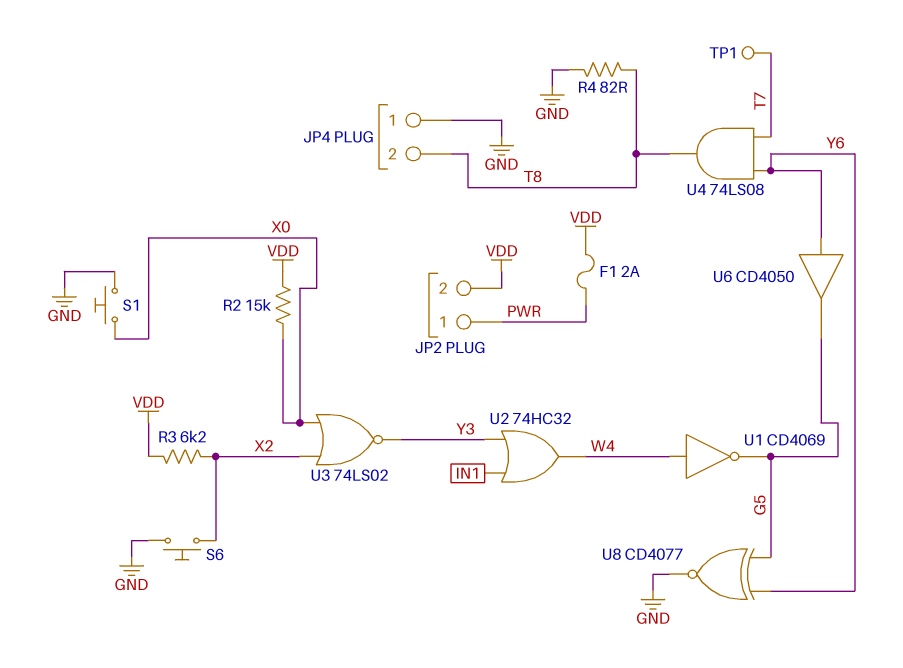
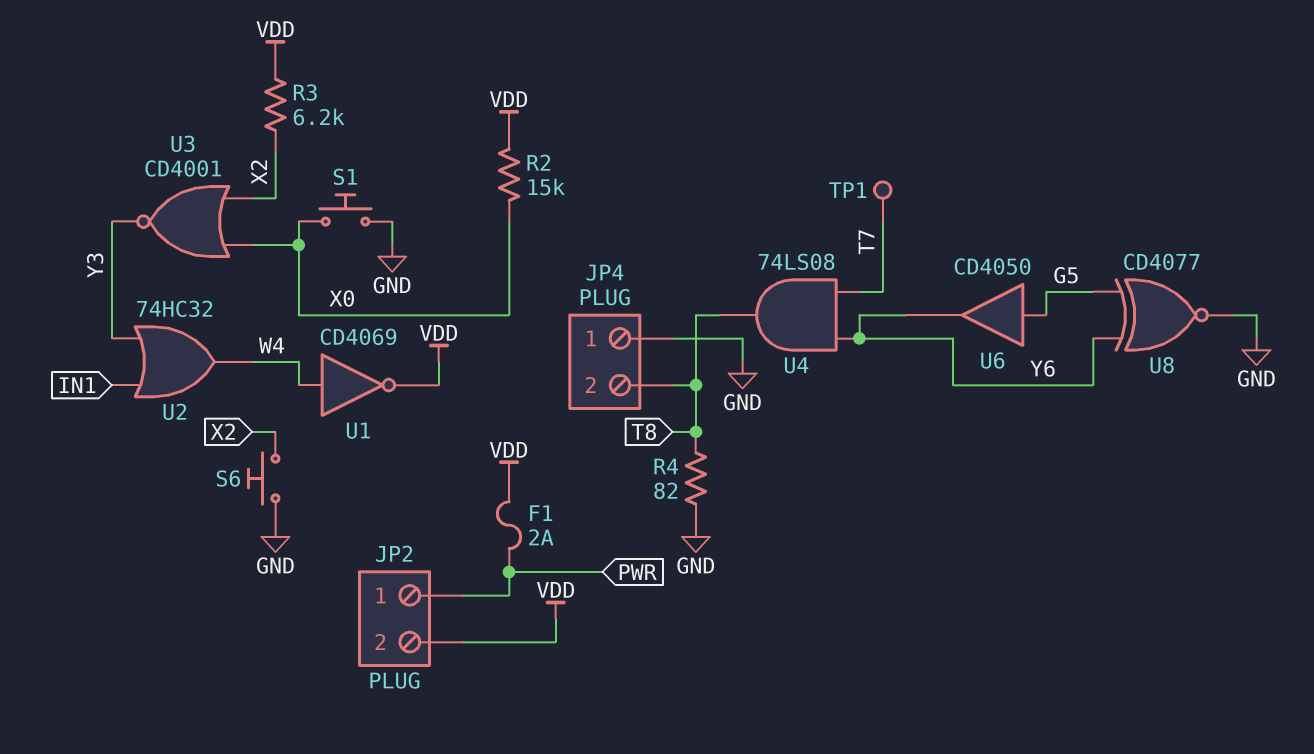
U1: NOT CD4069 (in W4, out G5) -> NOT CD4069 (in W4, out VDD)
U3: NOR 74LS02 (in X0, in X2, out Y3) -> NOR CD4001 (in X0, in X2, out Y3)
U6: buffer CD4050 (in Y6, out G5) -> buffer CD4050 (in G5, out Y6)

